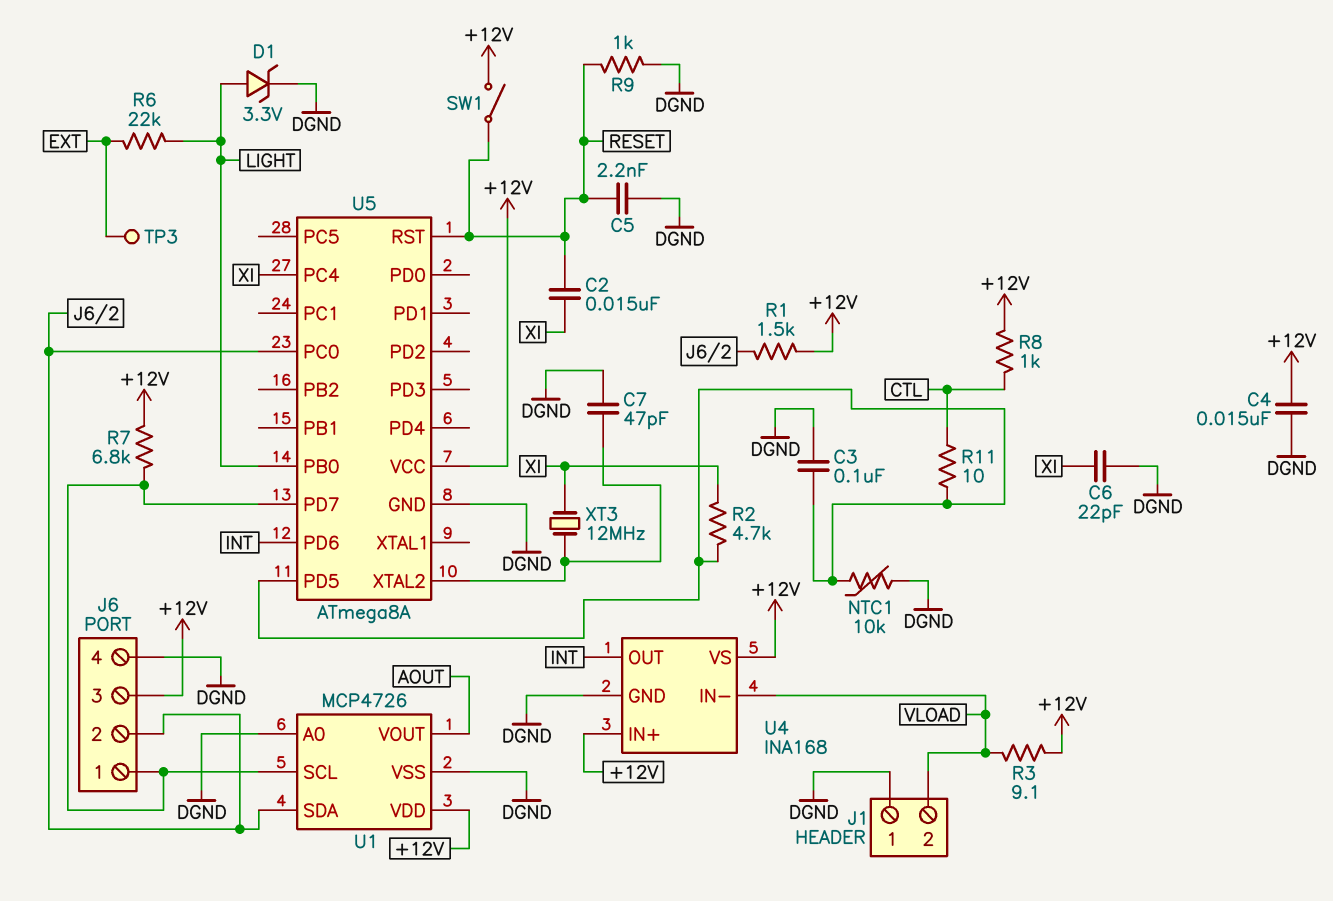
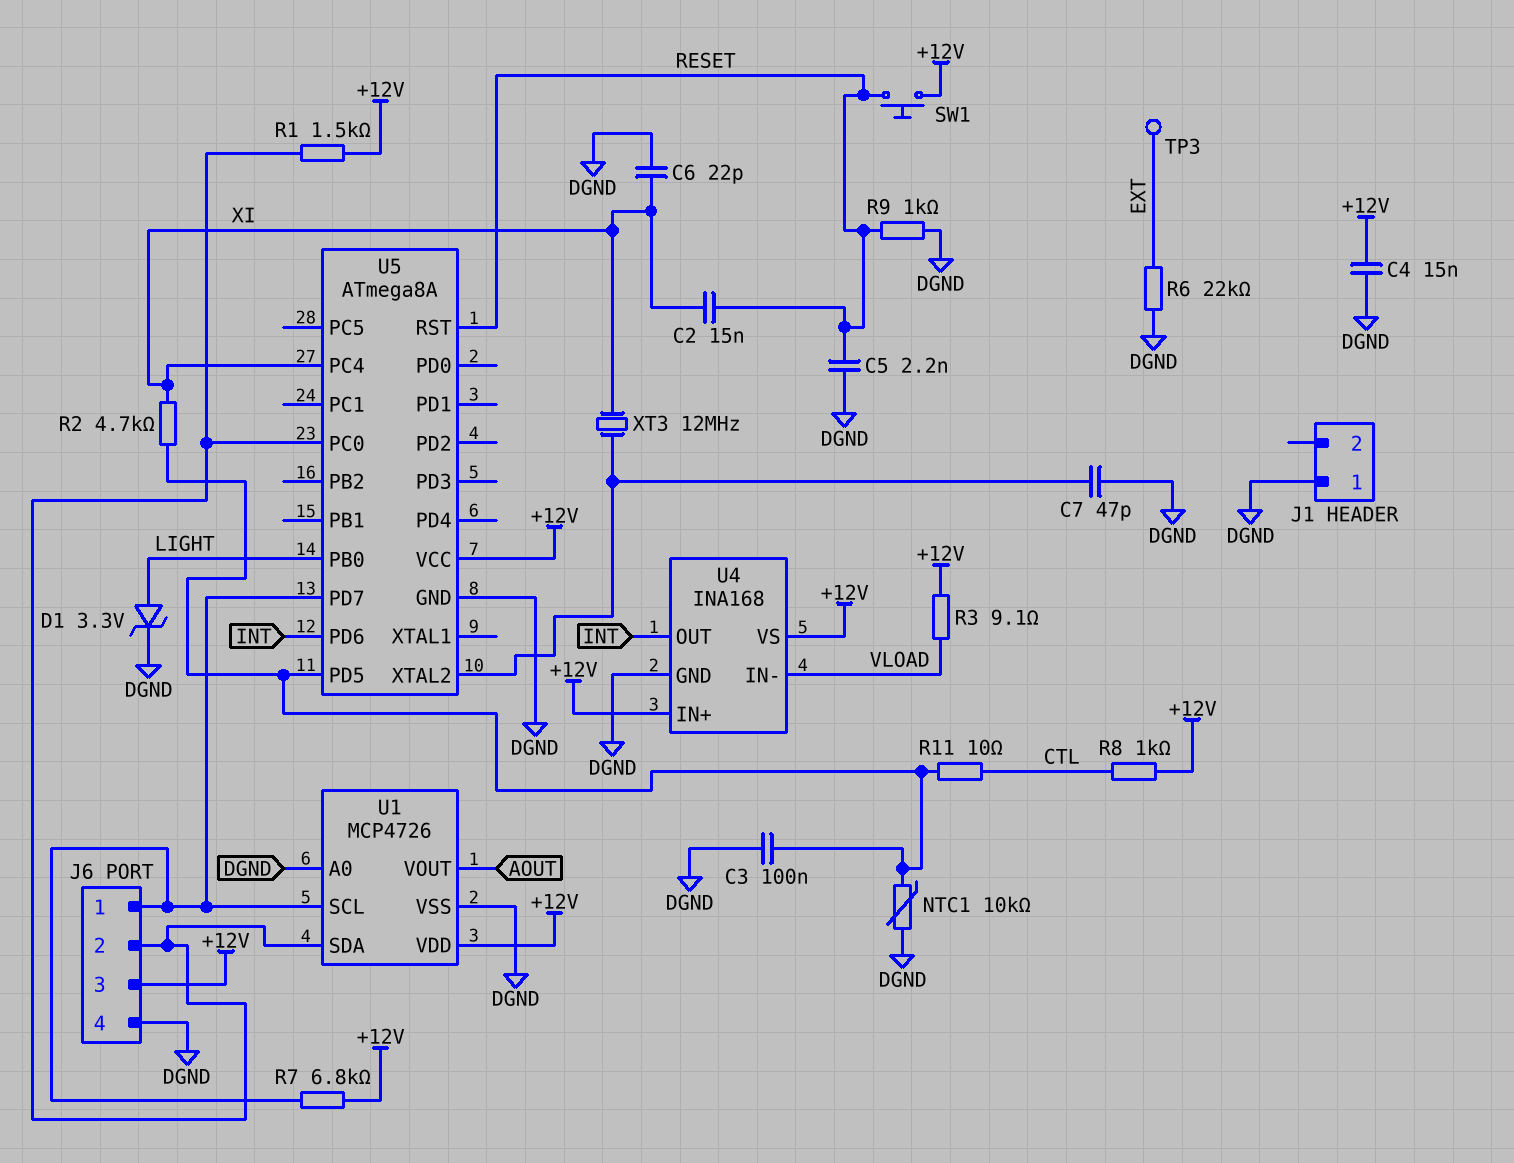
J1 pin 2: VLOAD -> none
R6: 22k (EXT, LIGHT) -> 22k (DGND, EXT)
SW1: switch (+12V, RESET) -> button (+12V, RESET)

